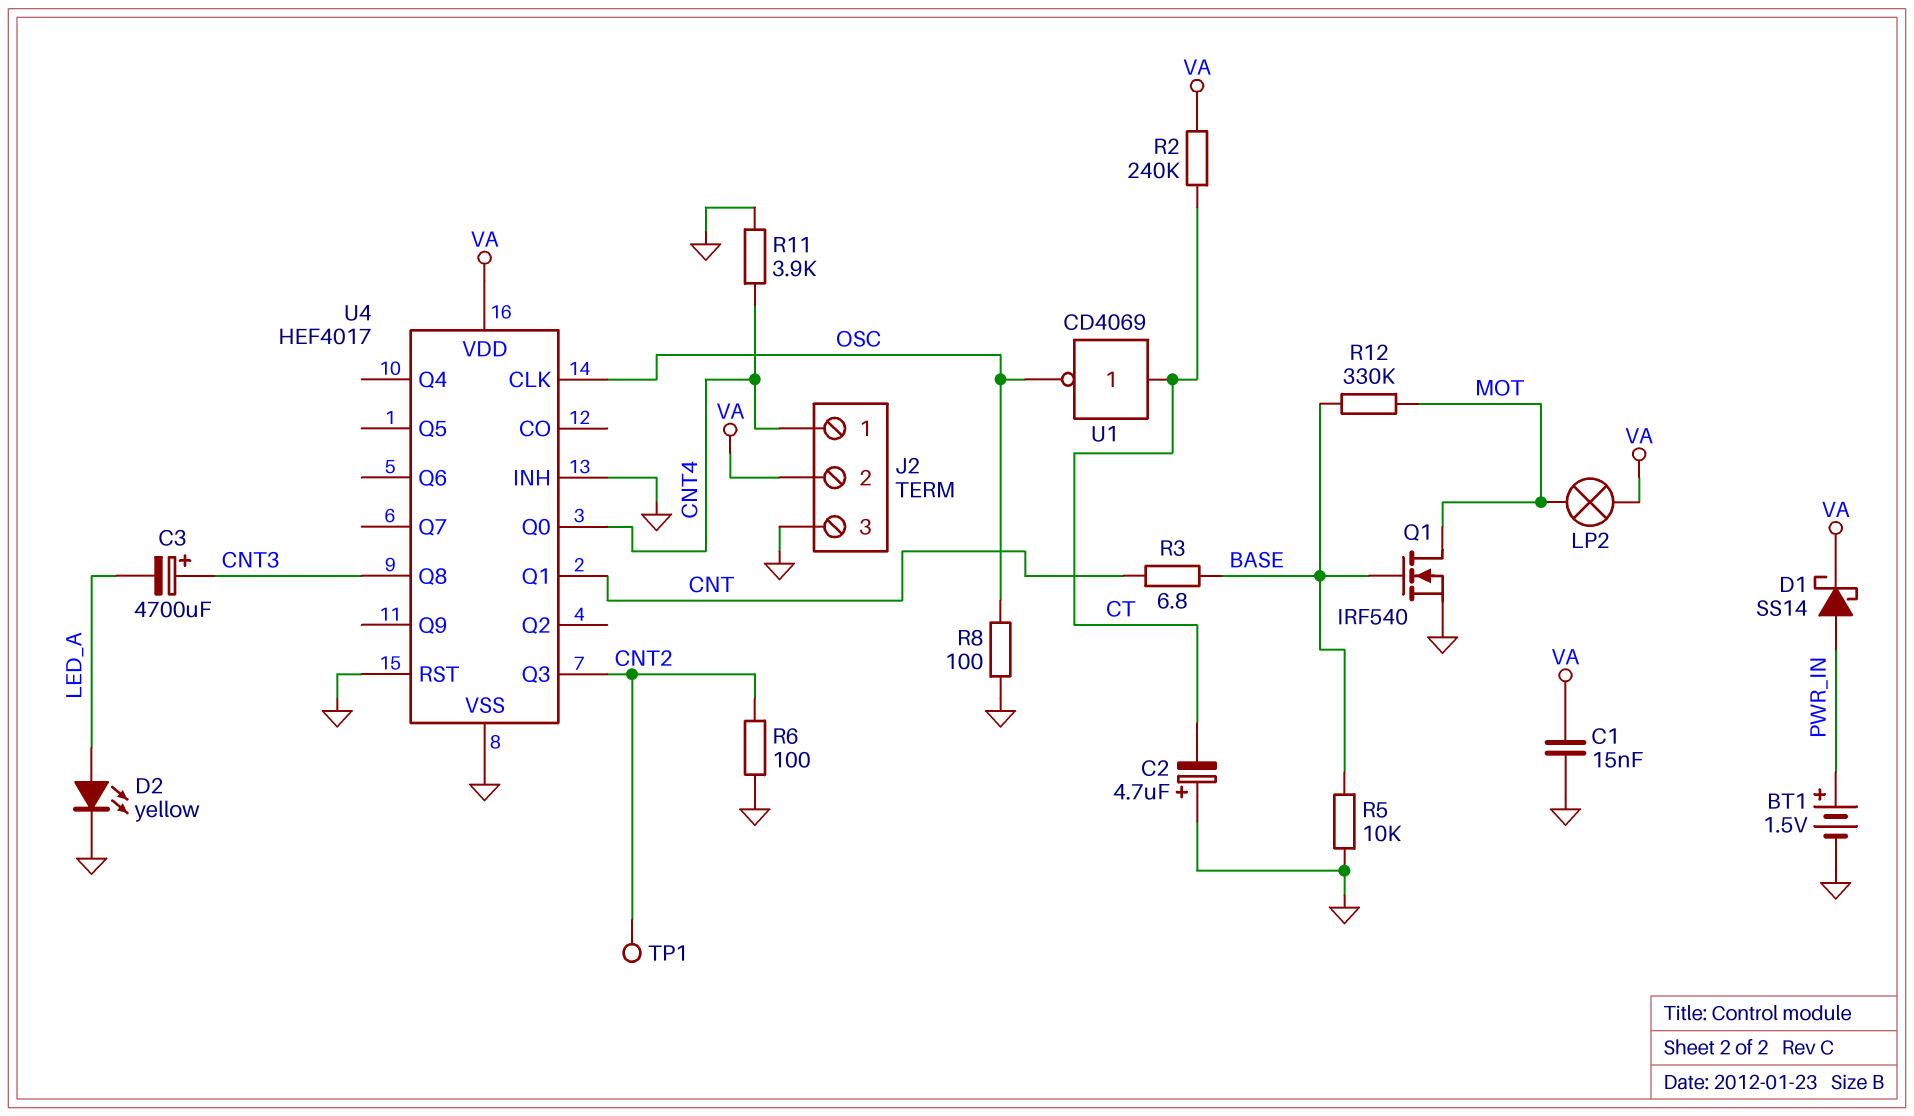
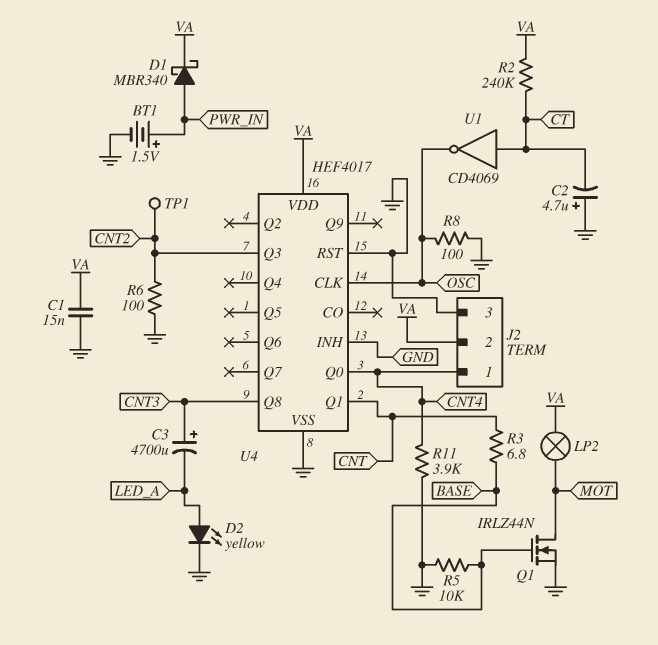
D1: schottky SS14 (A PWR_IN, K VA) -> schottky MBR340 (A PWR_IN, K VA)
Q1: NMOS IRF540 (G BASE, D MOT, S GND) -> NMOS IRLZ44N (G BASE, D MOT, S GND)
R12: 330k (BASE, MOT) -> none

